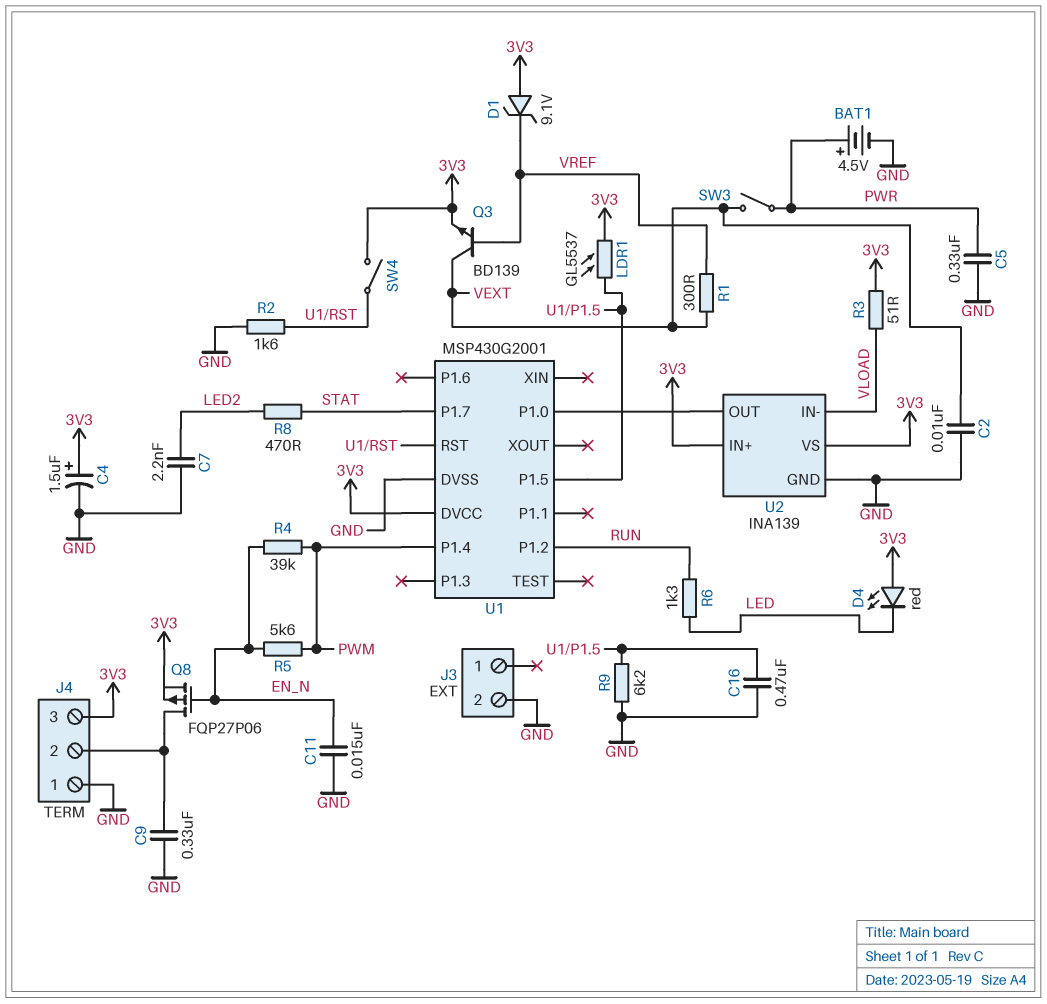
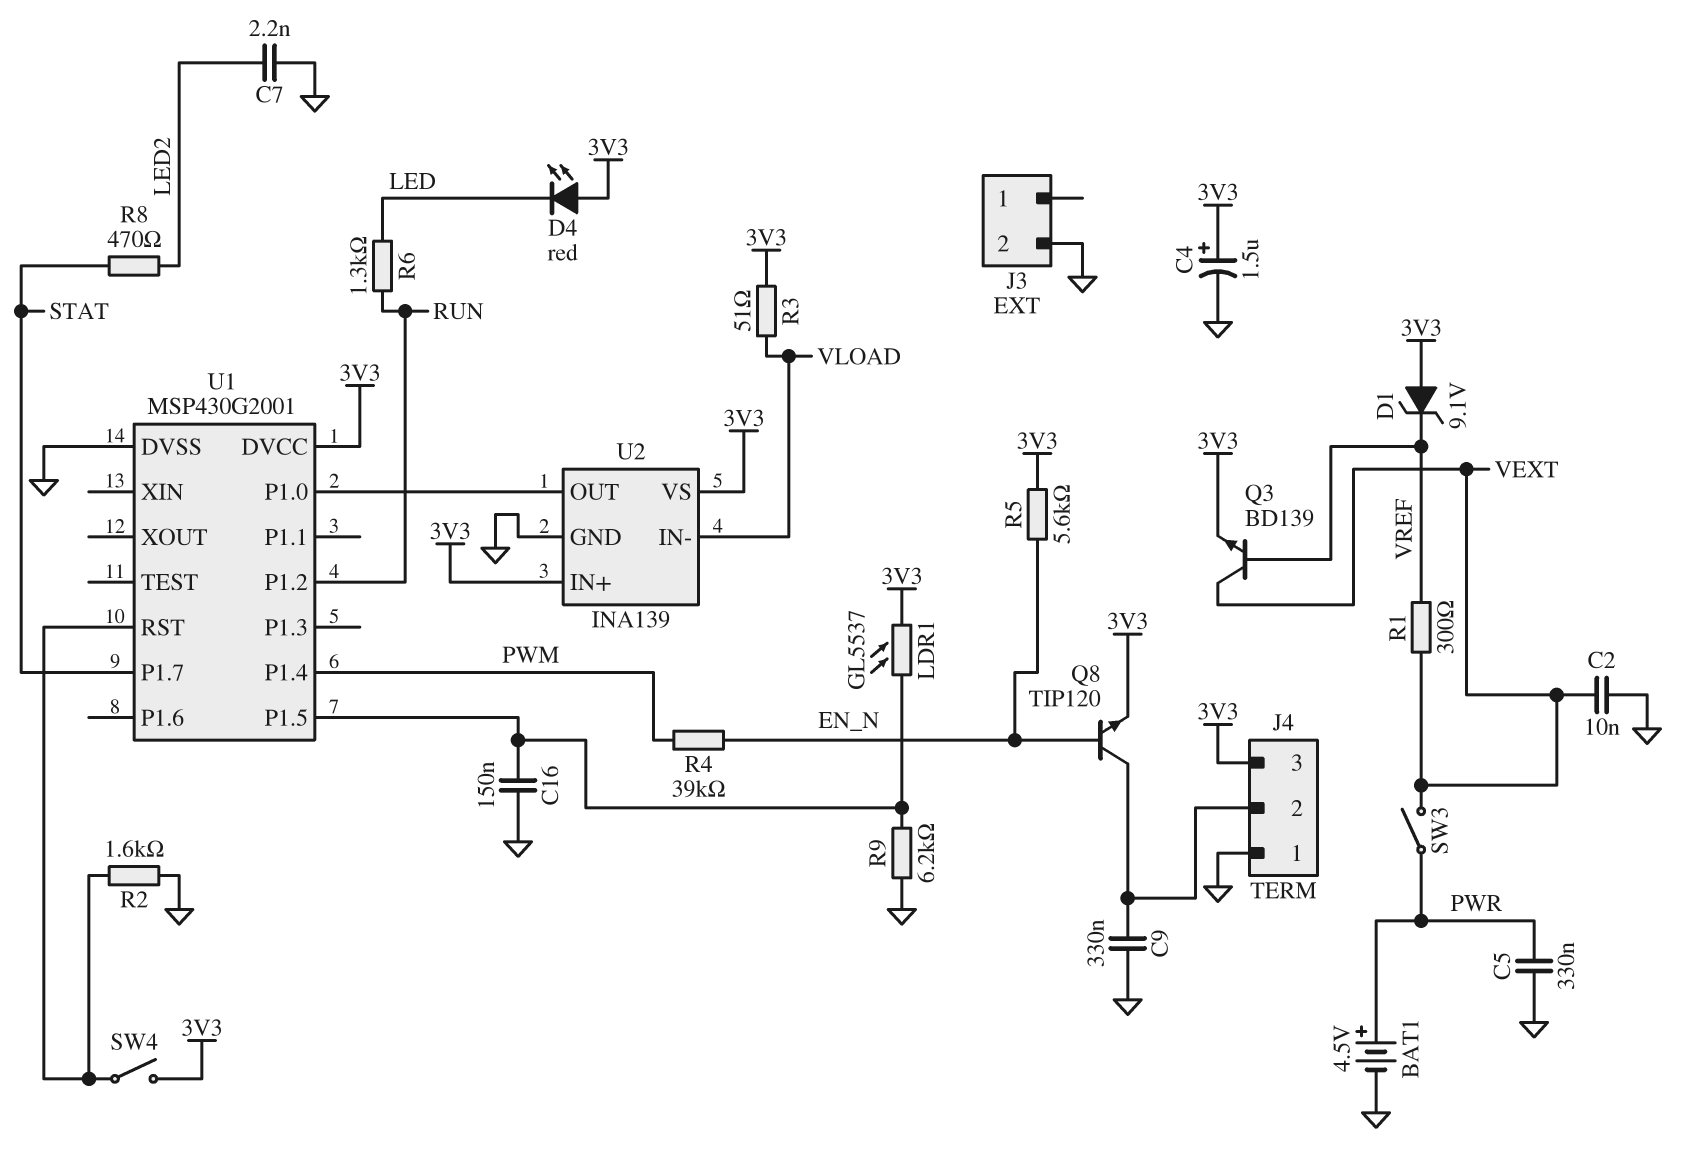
C11: 15nF (EN_N, GND) -> none
C16: 470nF (GND, U1/P1.5) -> 150nF (GND, U1/P1.5)
Q8: PMOS FQP27P06 (G EN_N, D J4/2, S 3V3) -> NPN TIP120 (B EN_N, C J4/2, E 3V3)
R5: 5.6k (EN_N, PWM) -> 5.6k (3V3, EN_N)

